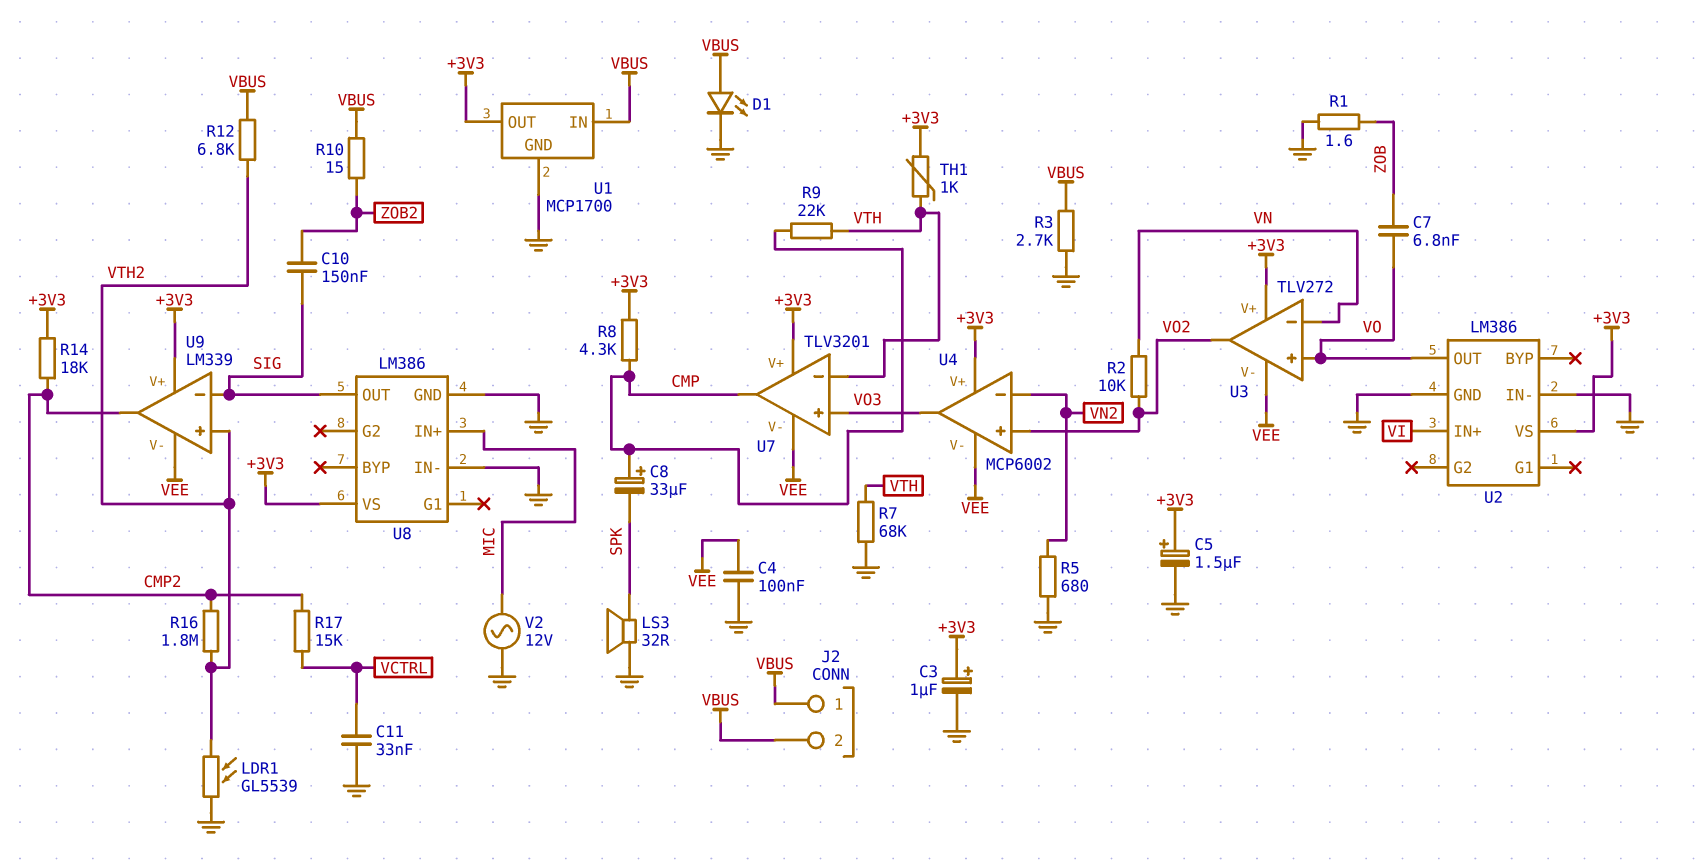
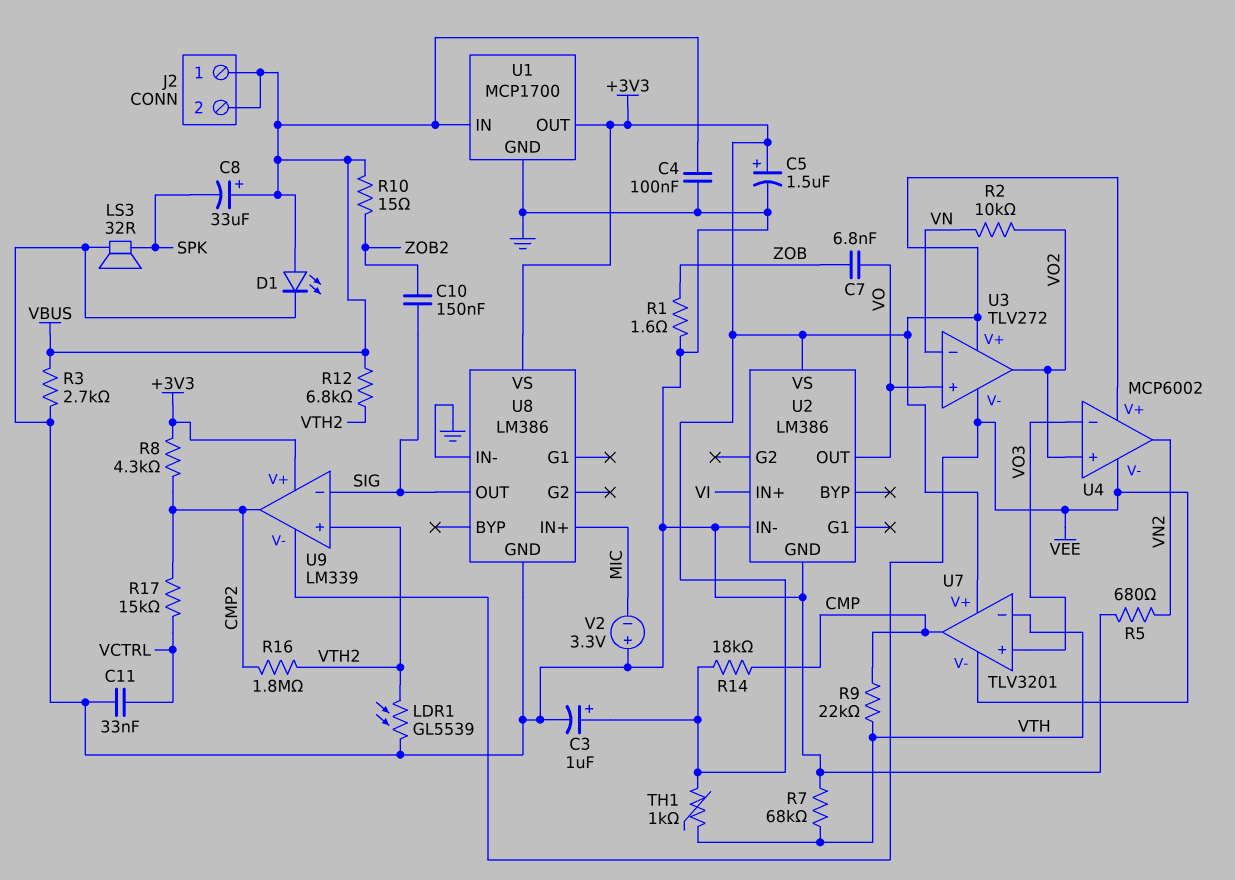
C4: 100nF (GND, VEE) -> 100nF (GND, VBUS)
C8: 33uF (plus CMP, minus SPK) -> 33uF (plus VBUS, minus SPK)
R8: 4.3k (+3V3, CMP) -> 4.3k (+3V3, CMP2)
R14: 18k (+3V3, CMP2) -> 18k (+3V3, CMP)
U4 pin in-: VN2 -> VO3
U4 pin out: VO3 -> VN2
V2: AC 12V (GND, MIC) -> 3.3V (plus GND, minus MIC)

